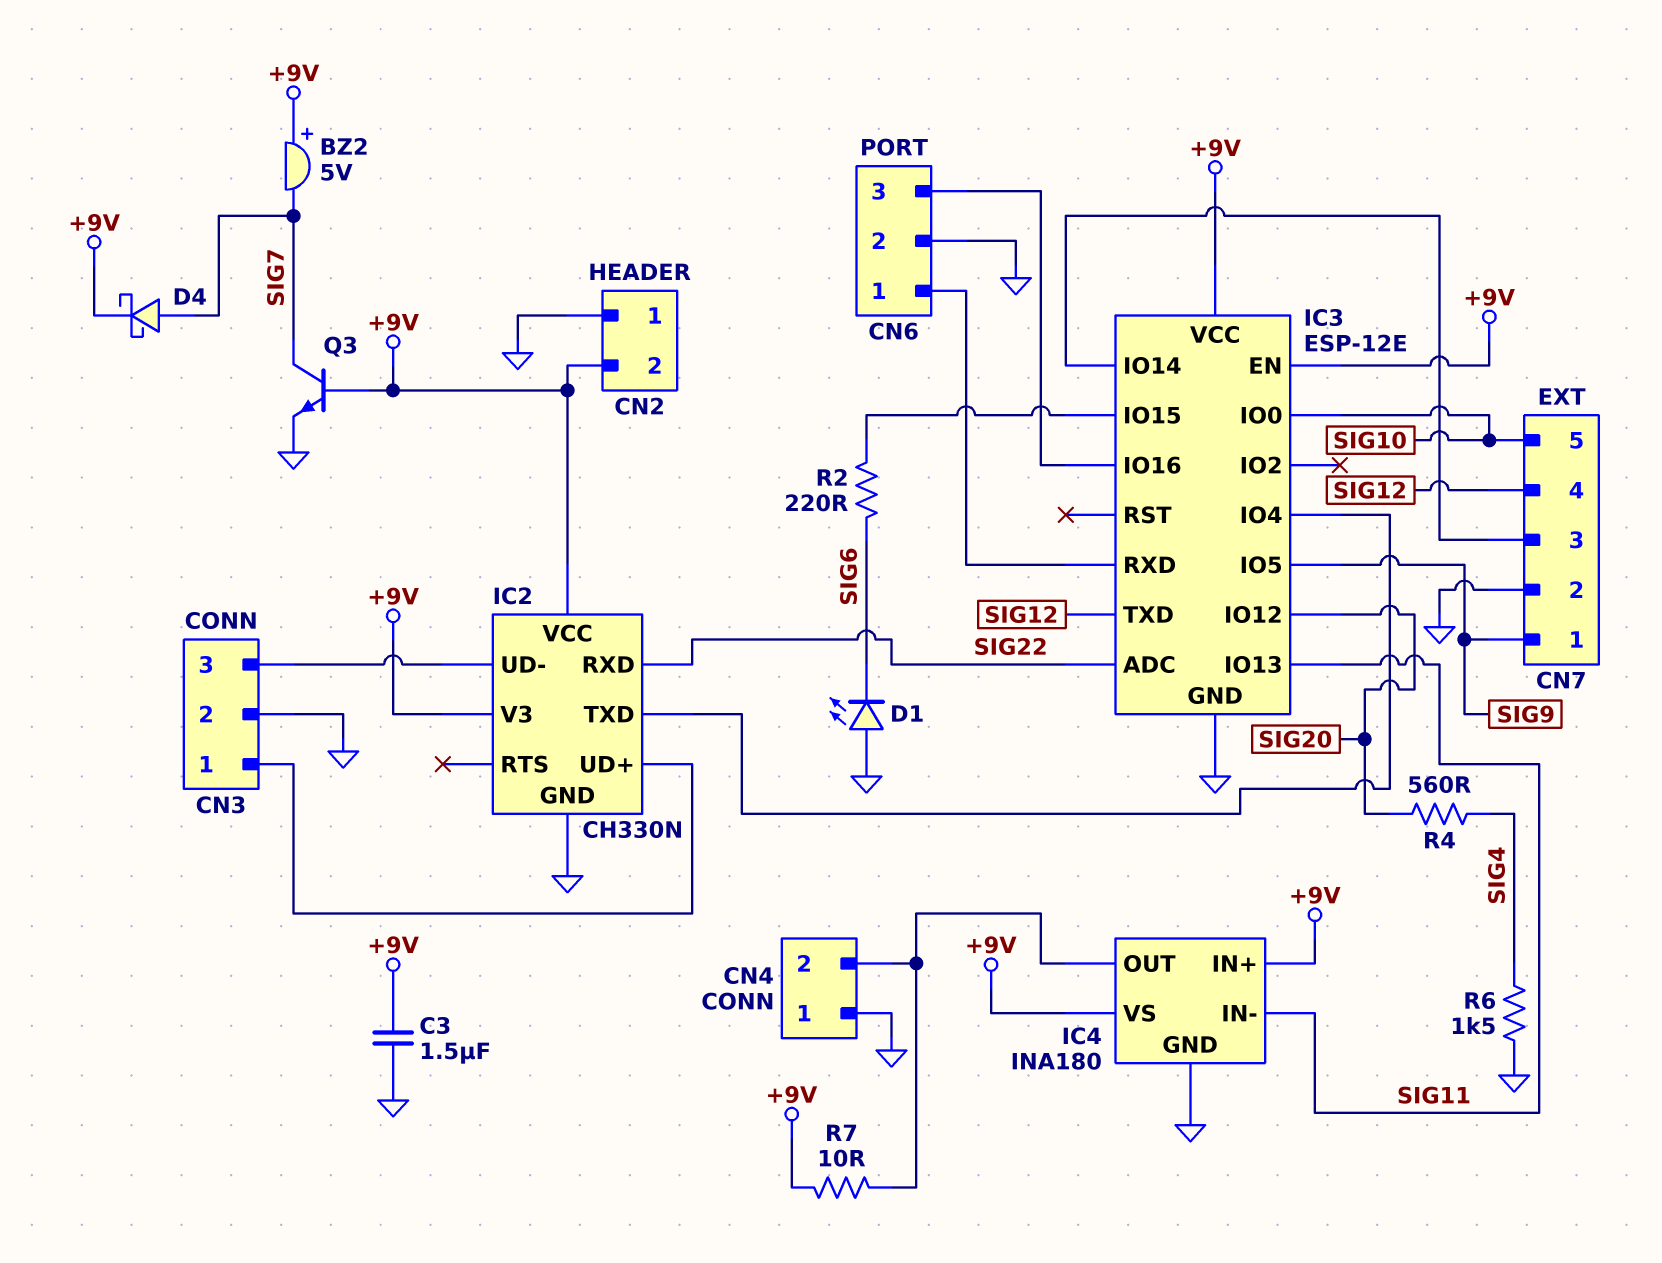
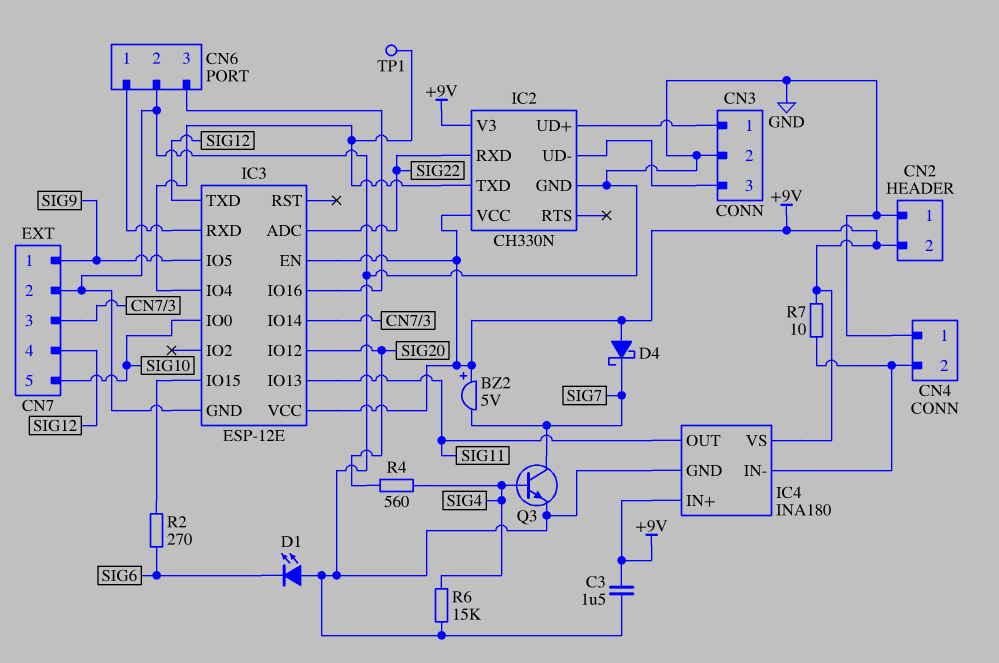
D4: schottky (A SIG7, K +9V) -> schottky (A +9V, K SIG7)
IC4 pin IN-: SIG11 -> CN4/2
IC4 pin OUT: CN4/2 -> SIG11
Q3: NPN (B +9V, C SIG7, E GND) -> NPN (B SIG4, C SIG7, E GND)
R2: 220 (IC3/IO15, SIG6) -> 270 (IC3/IO15, SIG6)
R6: 1.5k (GND, SIG4) -> 15k (GND, SIG4)
TP1: none -> test point (IC2/TXD)

